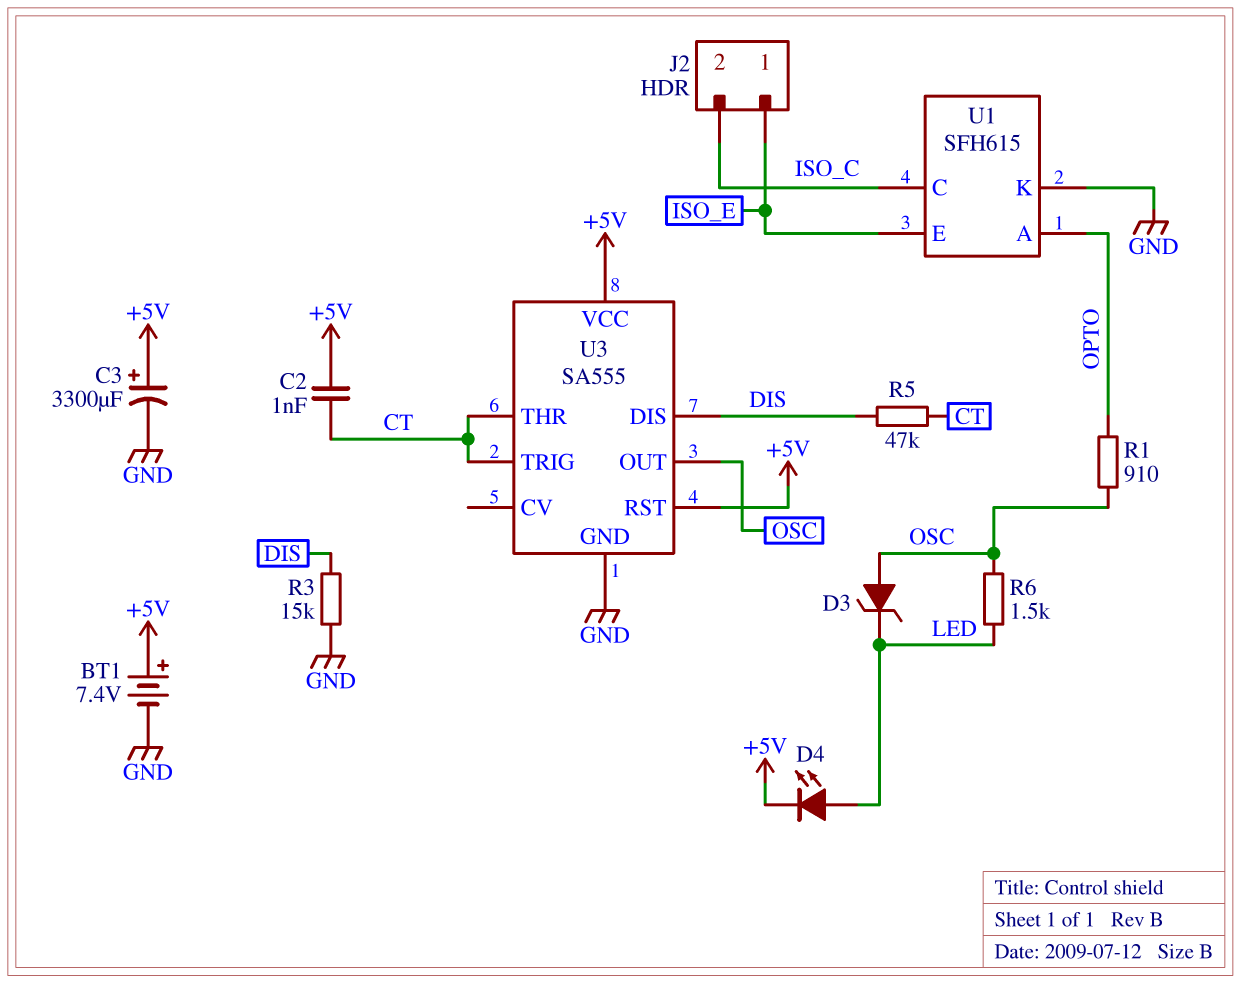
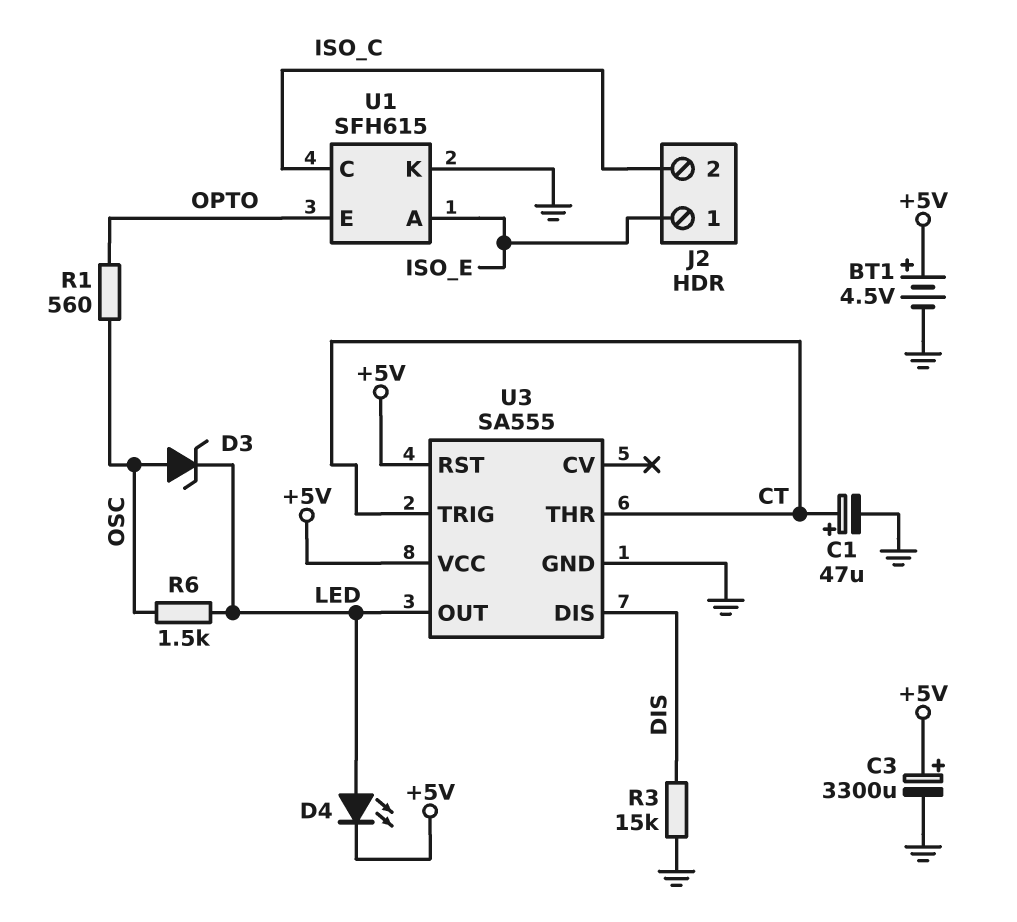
BT1: 7.4V (plus +5V, minus GND) -> 4.5V (plus +5V, minus GND)
C1: none -> 47uF (plus CT, minus GND)
C2: 1nF (+5V, CT) -> none
R1: 910 (OPTO, OSC) -> 560 (OPTO, OSC)
R5: 47k (CT, DIS) -> none
U1 pin A: OPTO -> ISO_E
U1 pin E: ISO_E -> OPTO
U3 pin OUT: OSC -> LED

